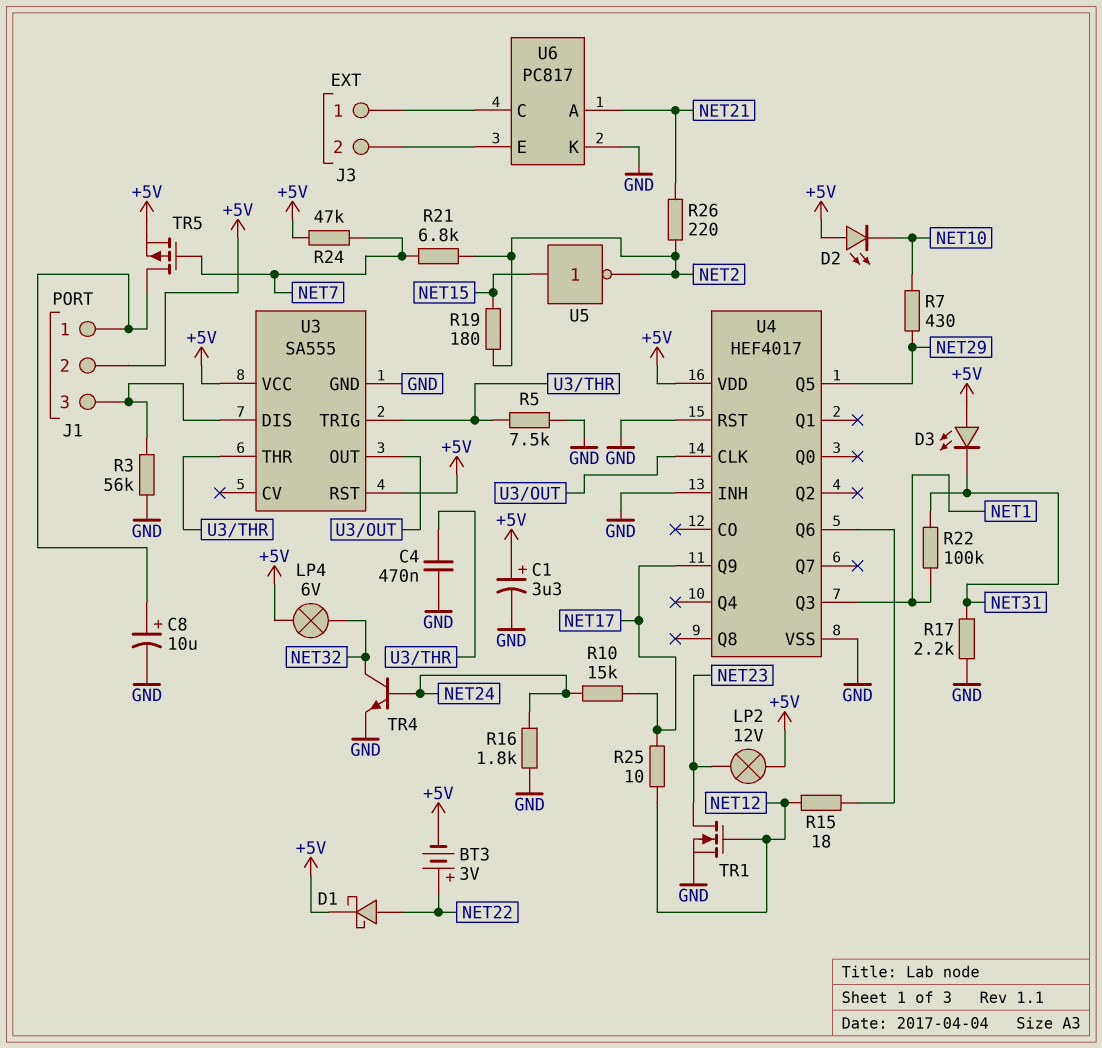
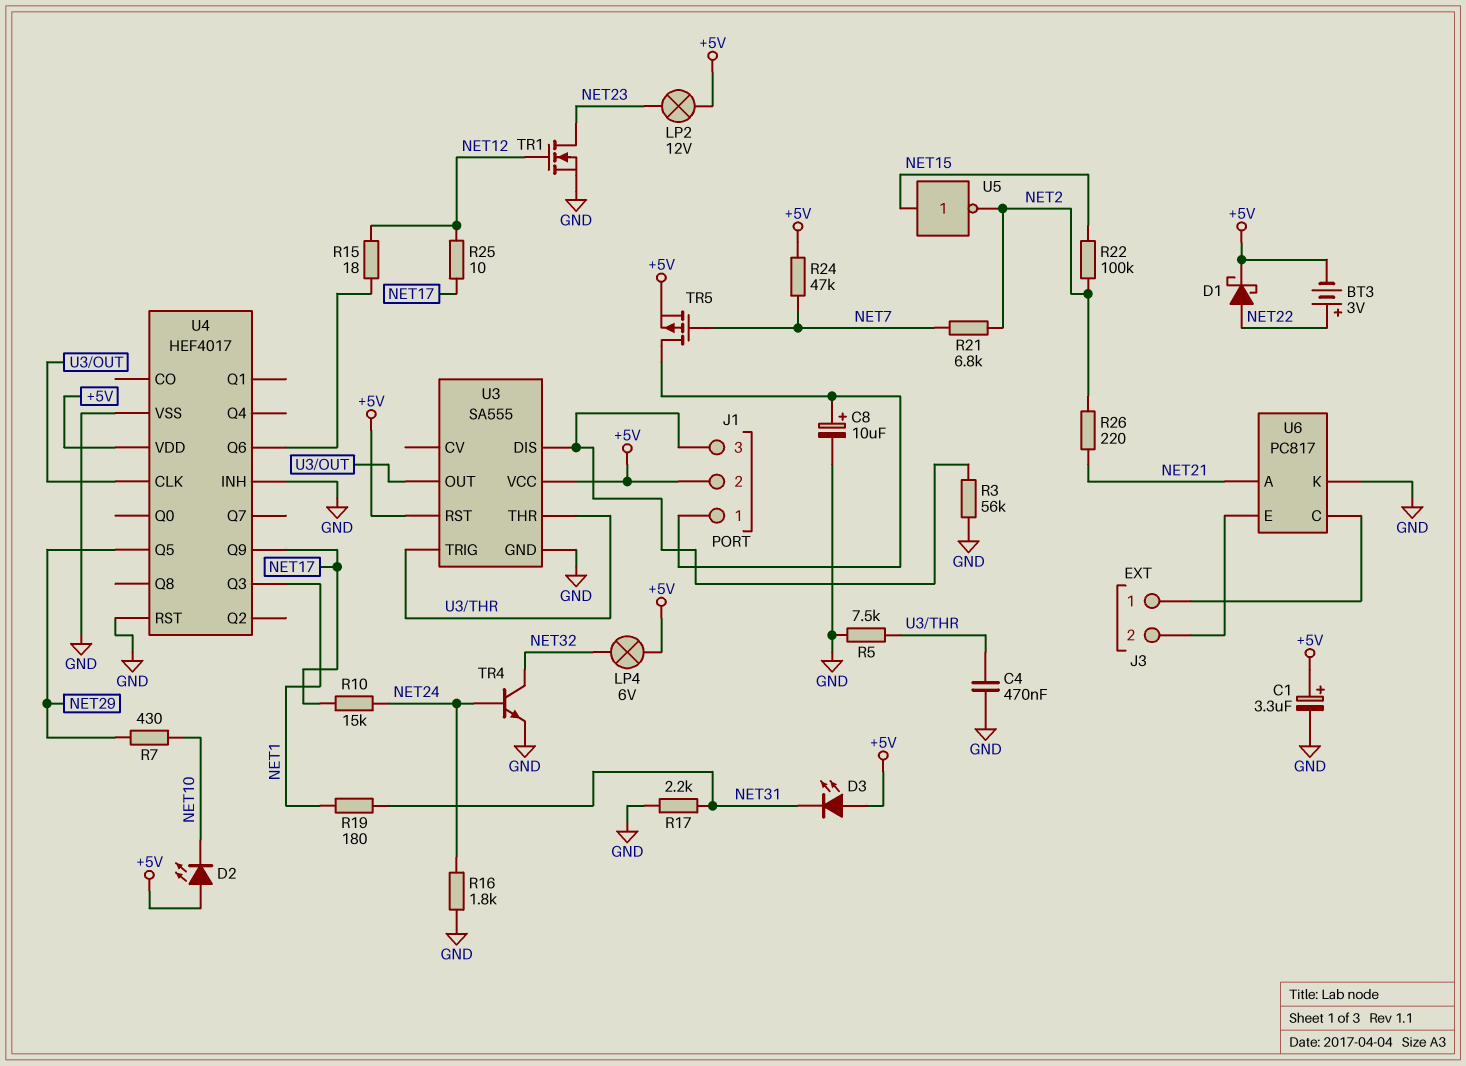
R19: 180 (NET2, NET15) -> 180 (NET1, NET31)
R22: 100k (NET1, NET31) -> 100k (NET2, NET15)

